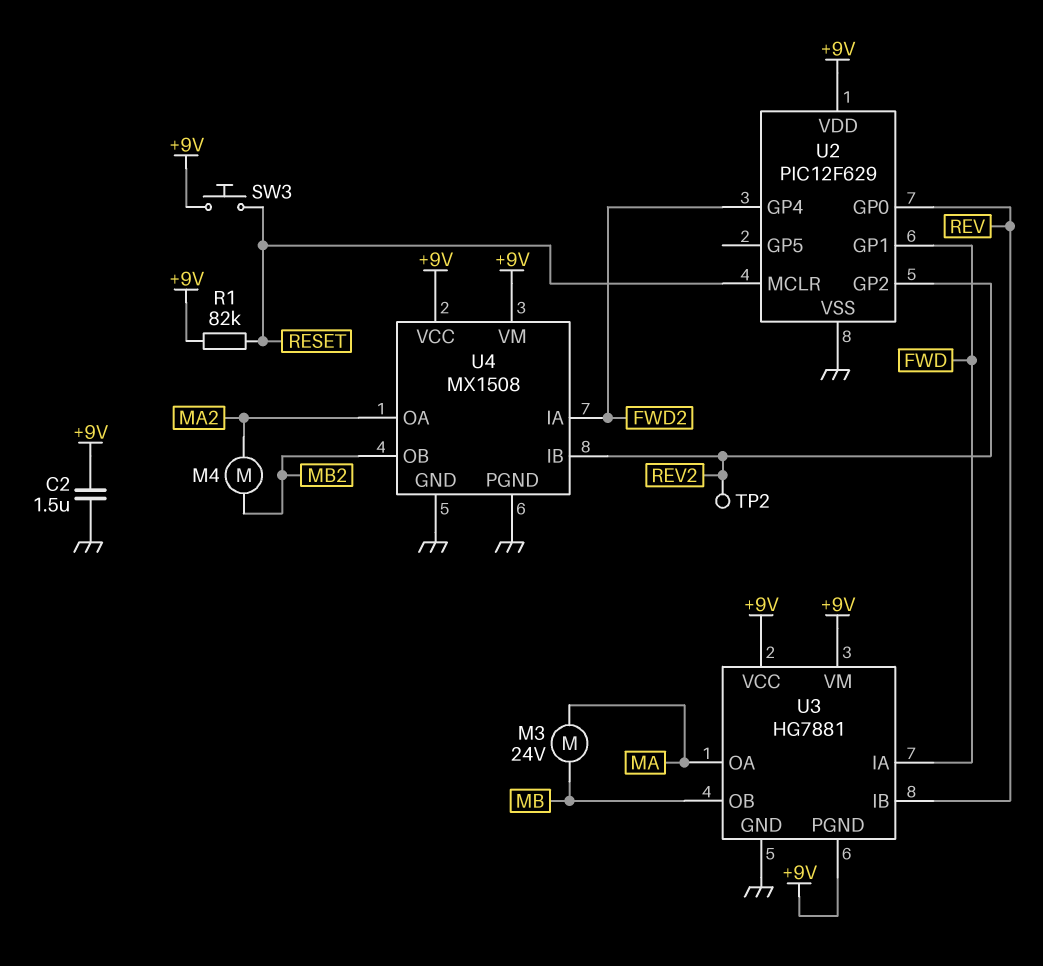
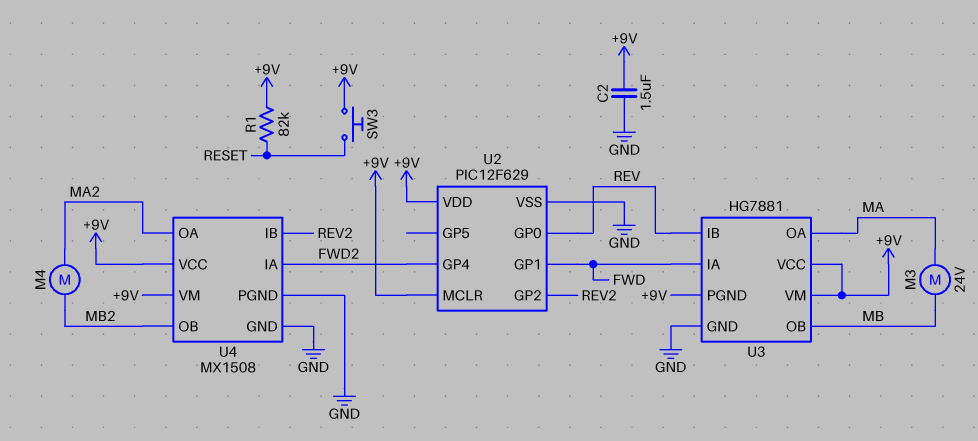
TP2: test point (REV2) -> none
U2 pin MCLR: RESET -> +9V

